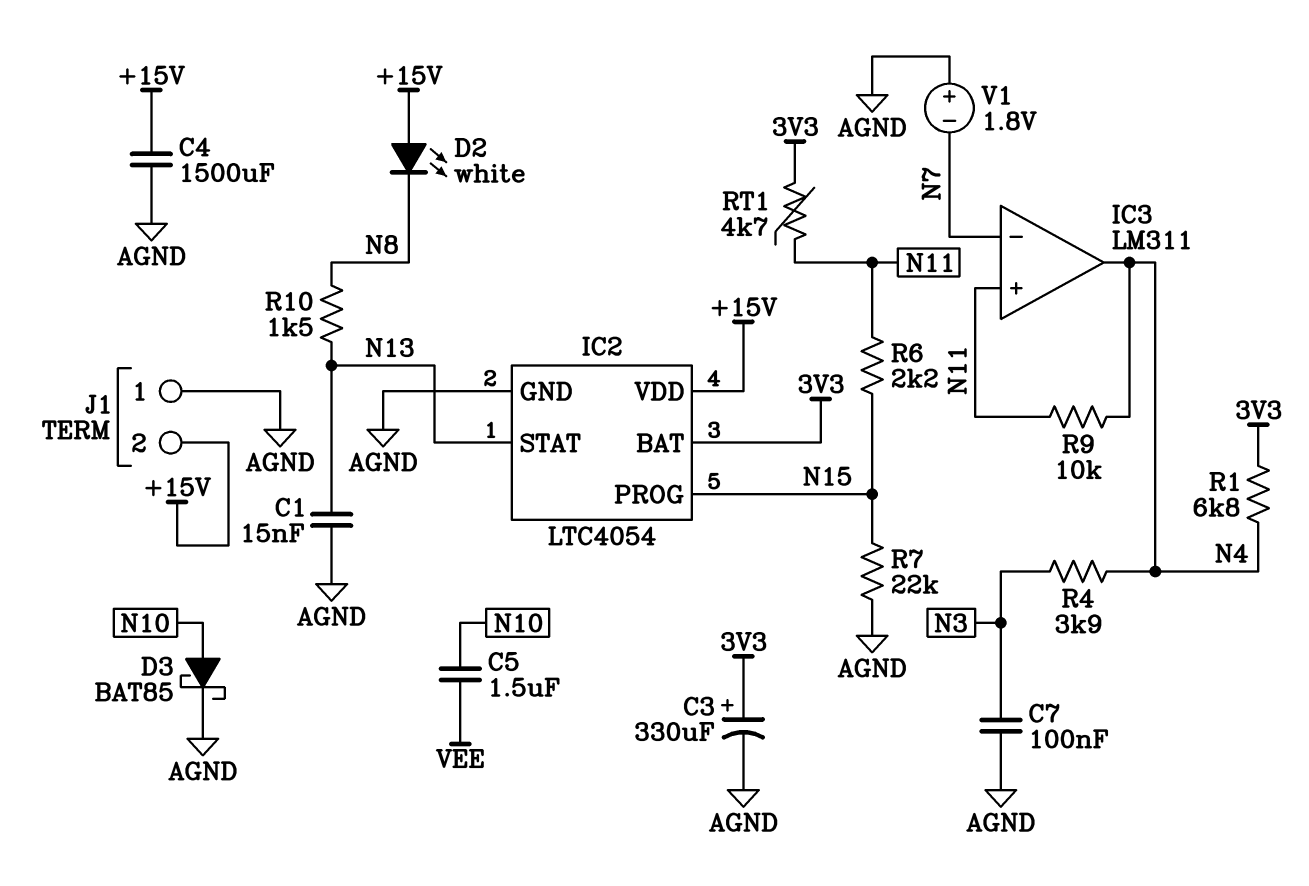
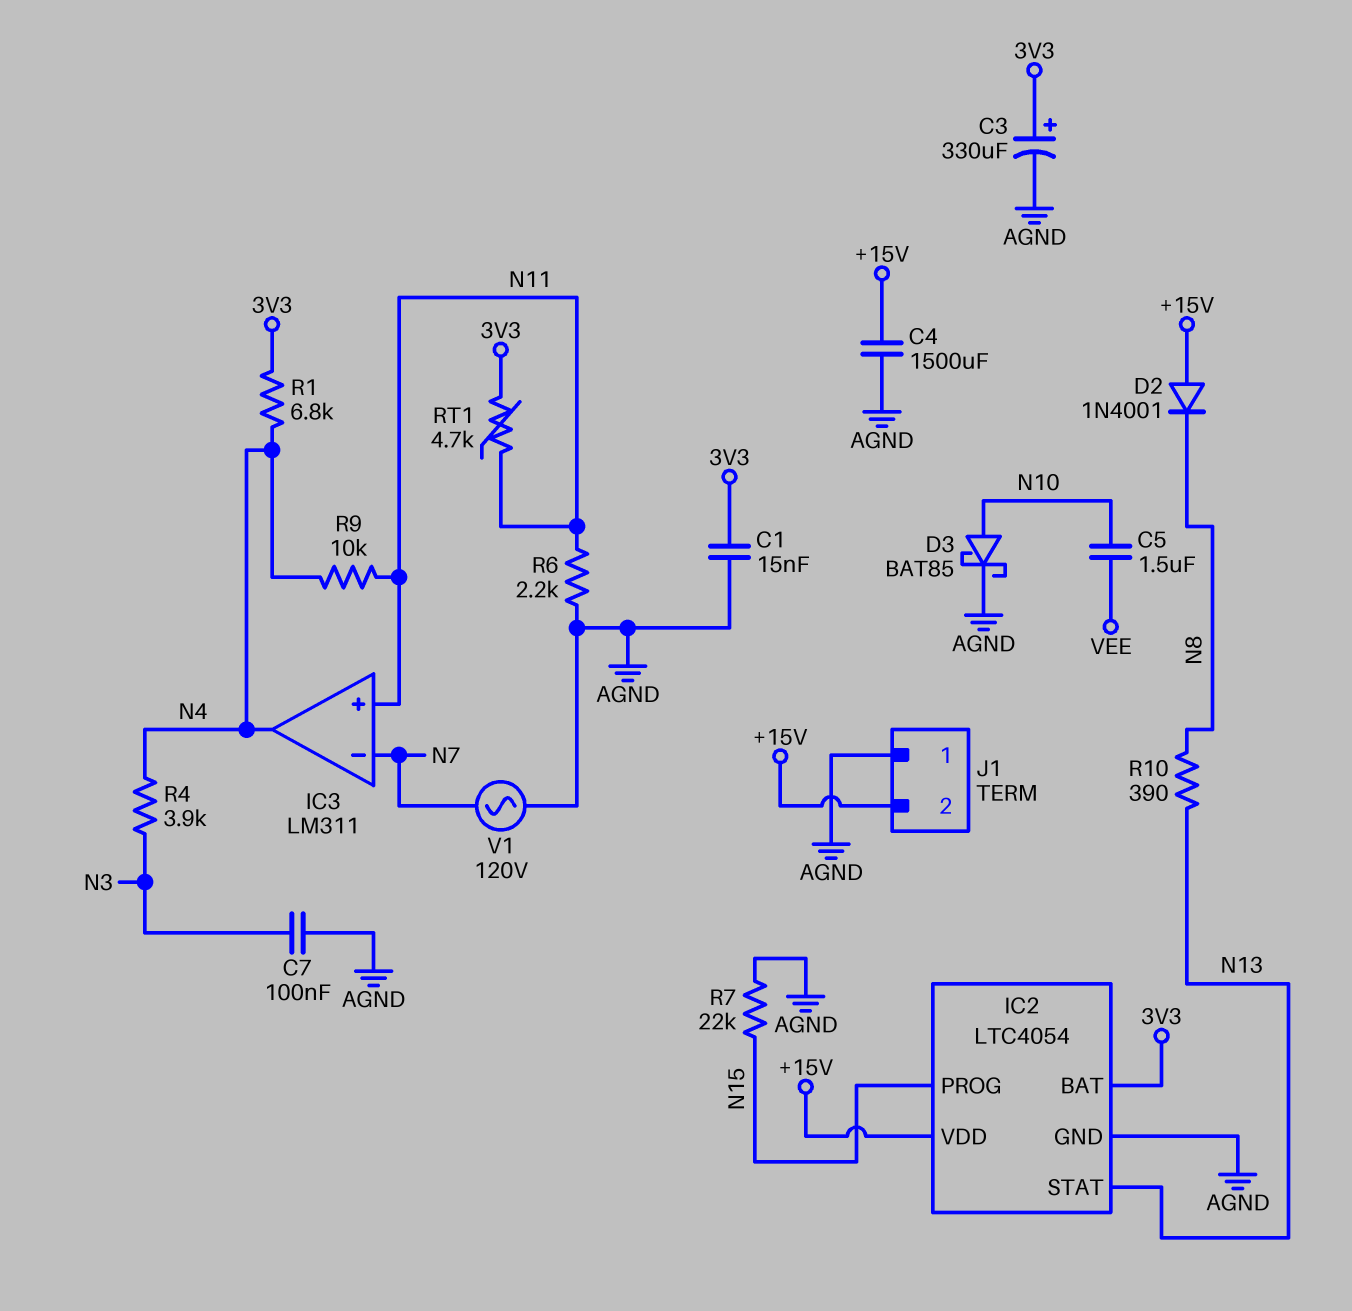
C1: 15nF (AGND, N13) -> 15nF (3V3, AGND)
D2: LED white (A +15V, K N8) -> diode 1N4001 (A +15V, K N8)
R6: 2.2k (N11, N15) -> 2.2k (AGND, N11)
R10: 1.5k (N8, N13) -> 390 (N8, N13)
V1: 1.8V (plus AGND, minus N7) -> AC 120V (AGND, N7)

